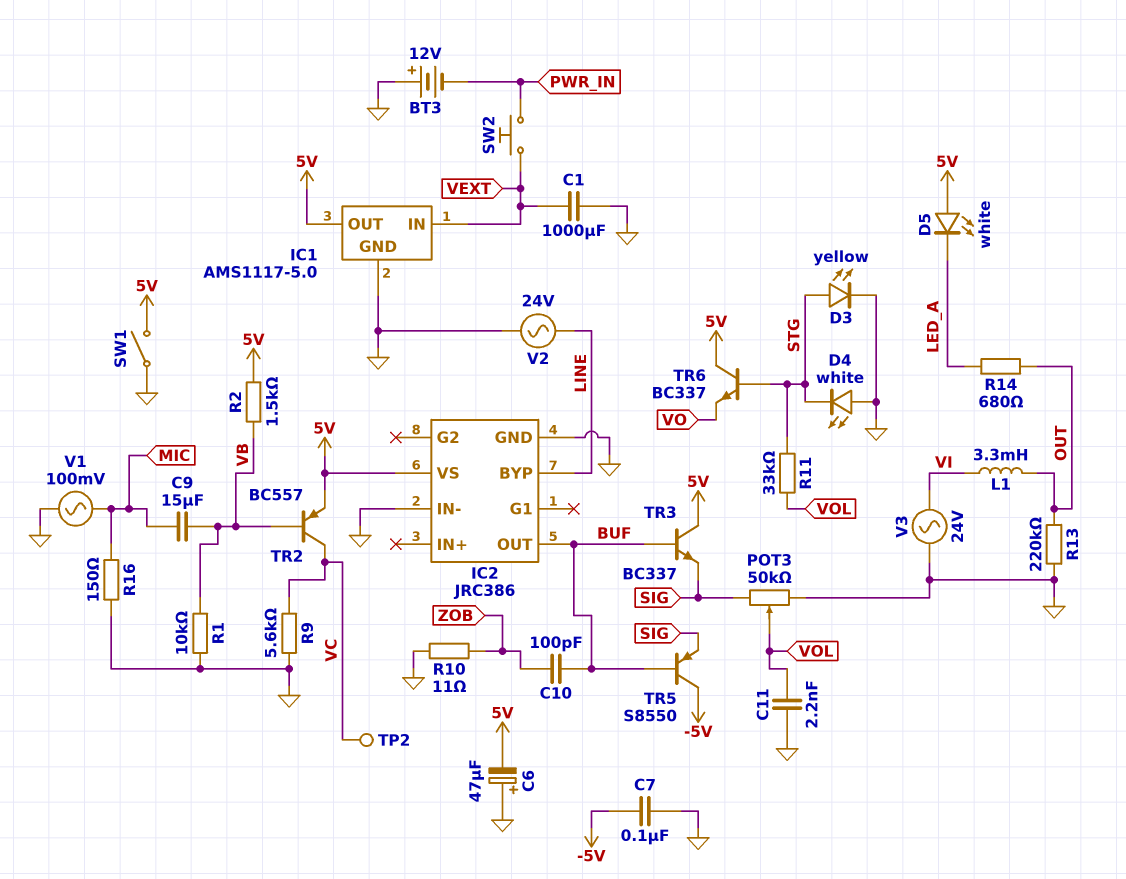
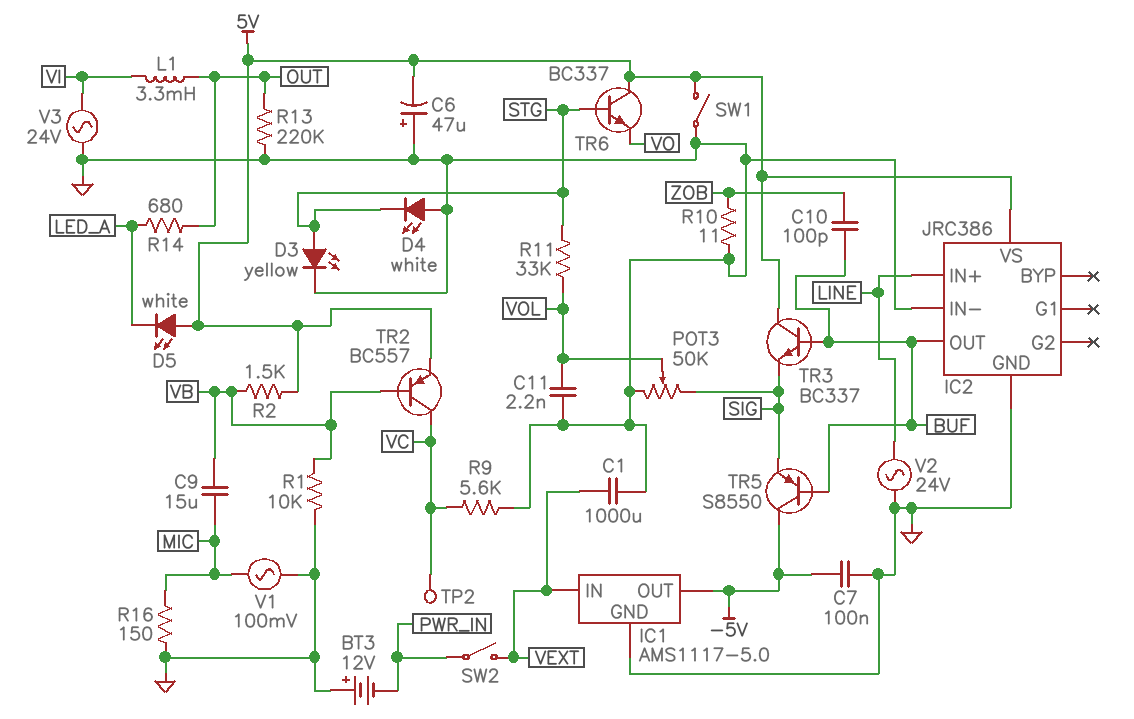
IC1 pin OUT: 5V -> -5V
IC2 pin BYP: LINE -> none
IC2 pin IN+: none -> LINE
SW2: button (PWR_IN, VEXT) -> switch (PWR_IN, VEXT)

